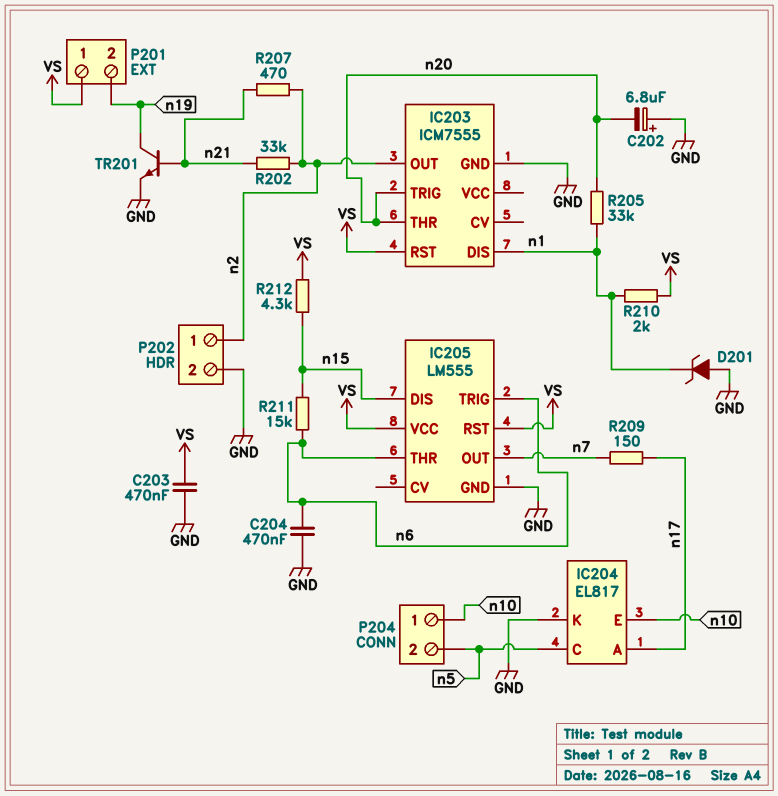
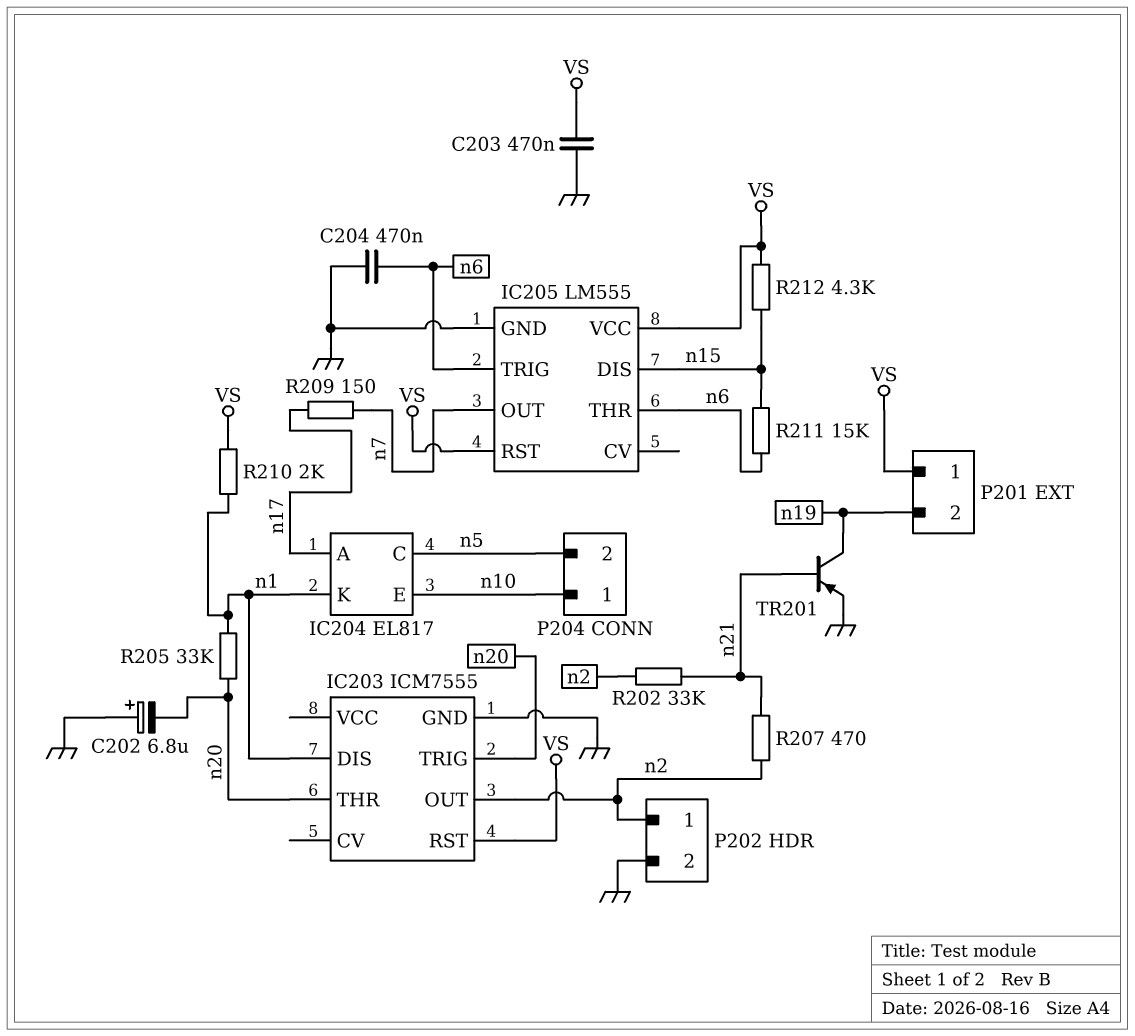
D201: zener (A GND, K n1) -> none
IC204 pin K: GND -> n1
TR201: NPN (B n21, C n19, E GND) -> PNP (B n21, C n19, E GND)

